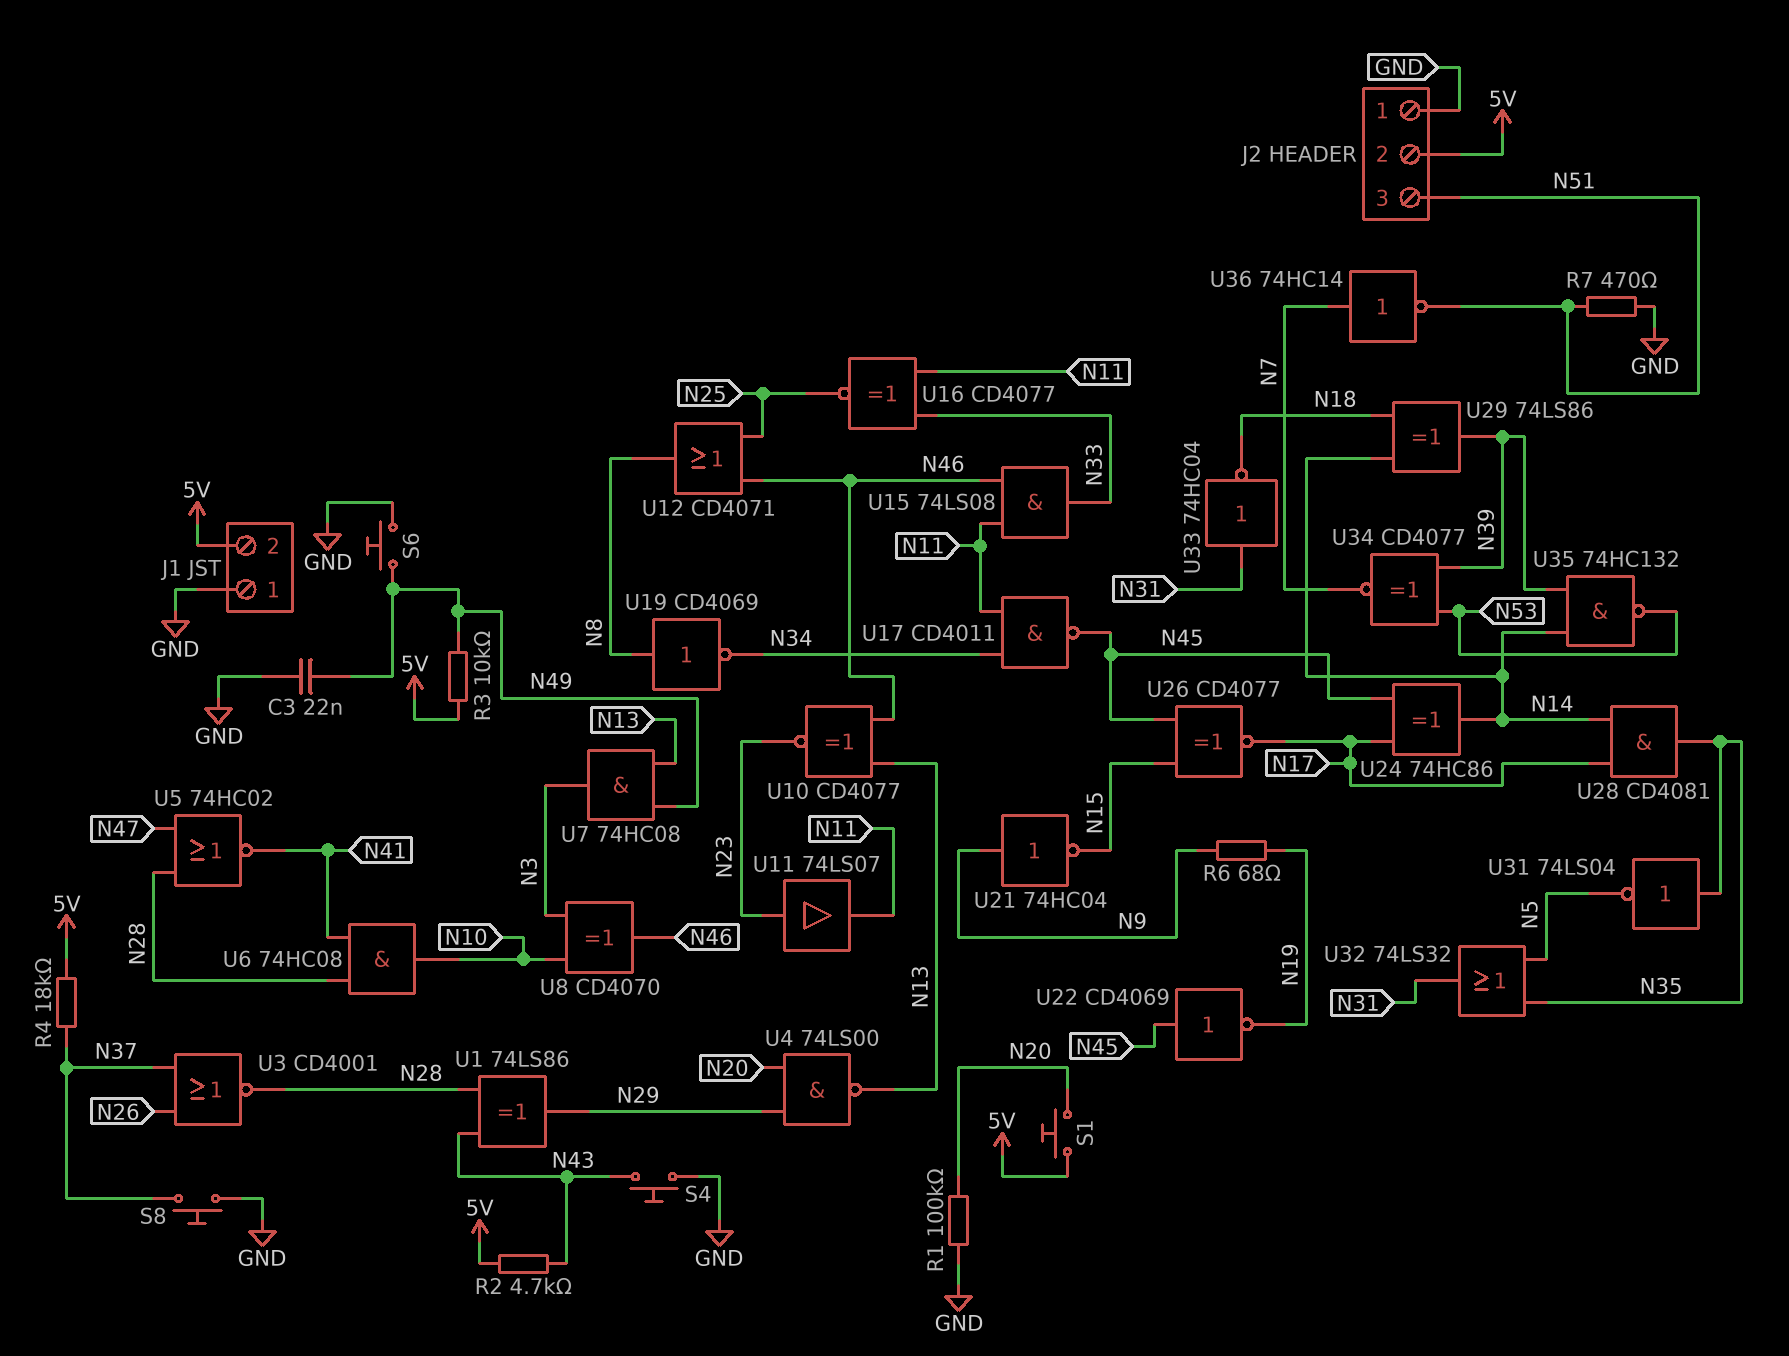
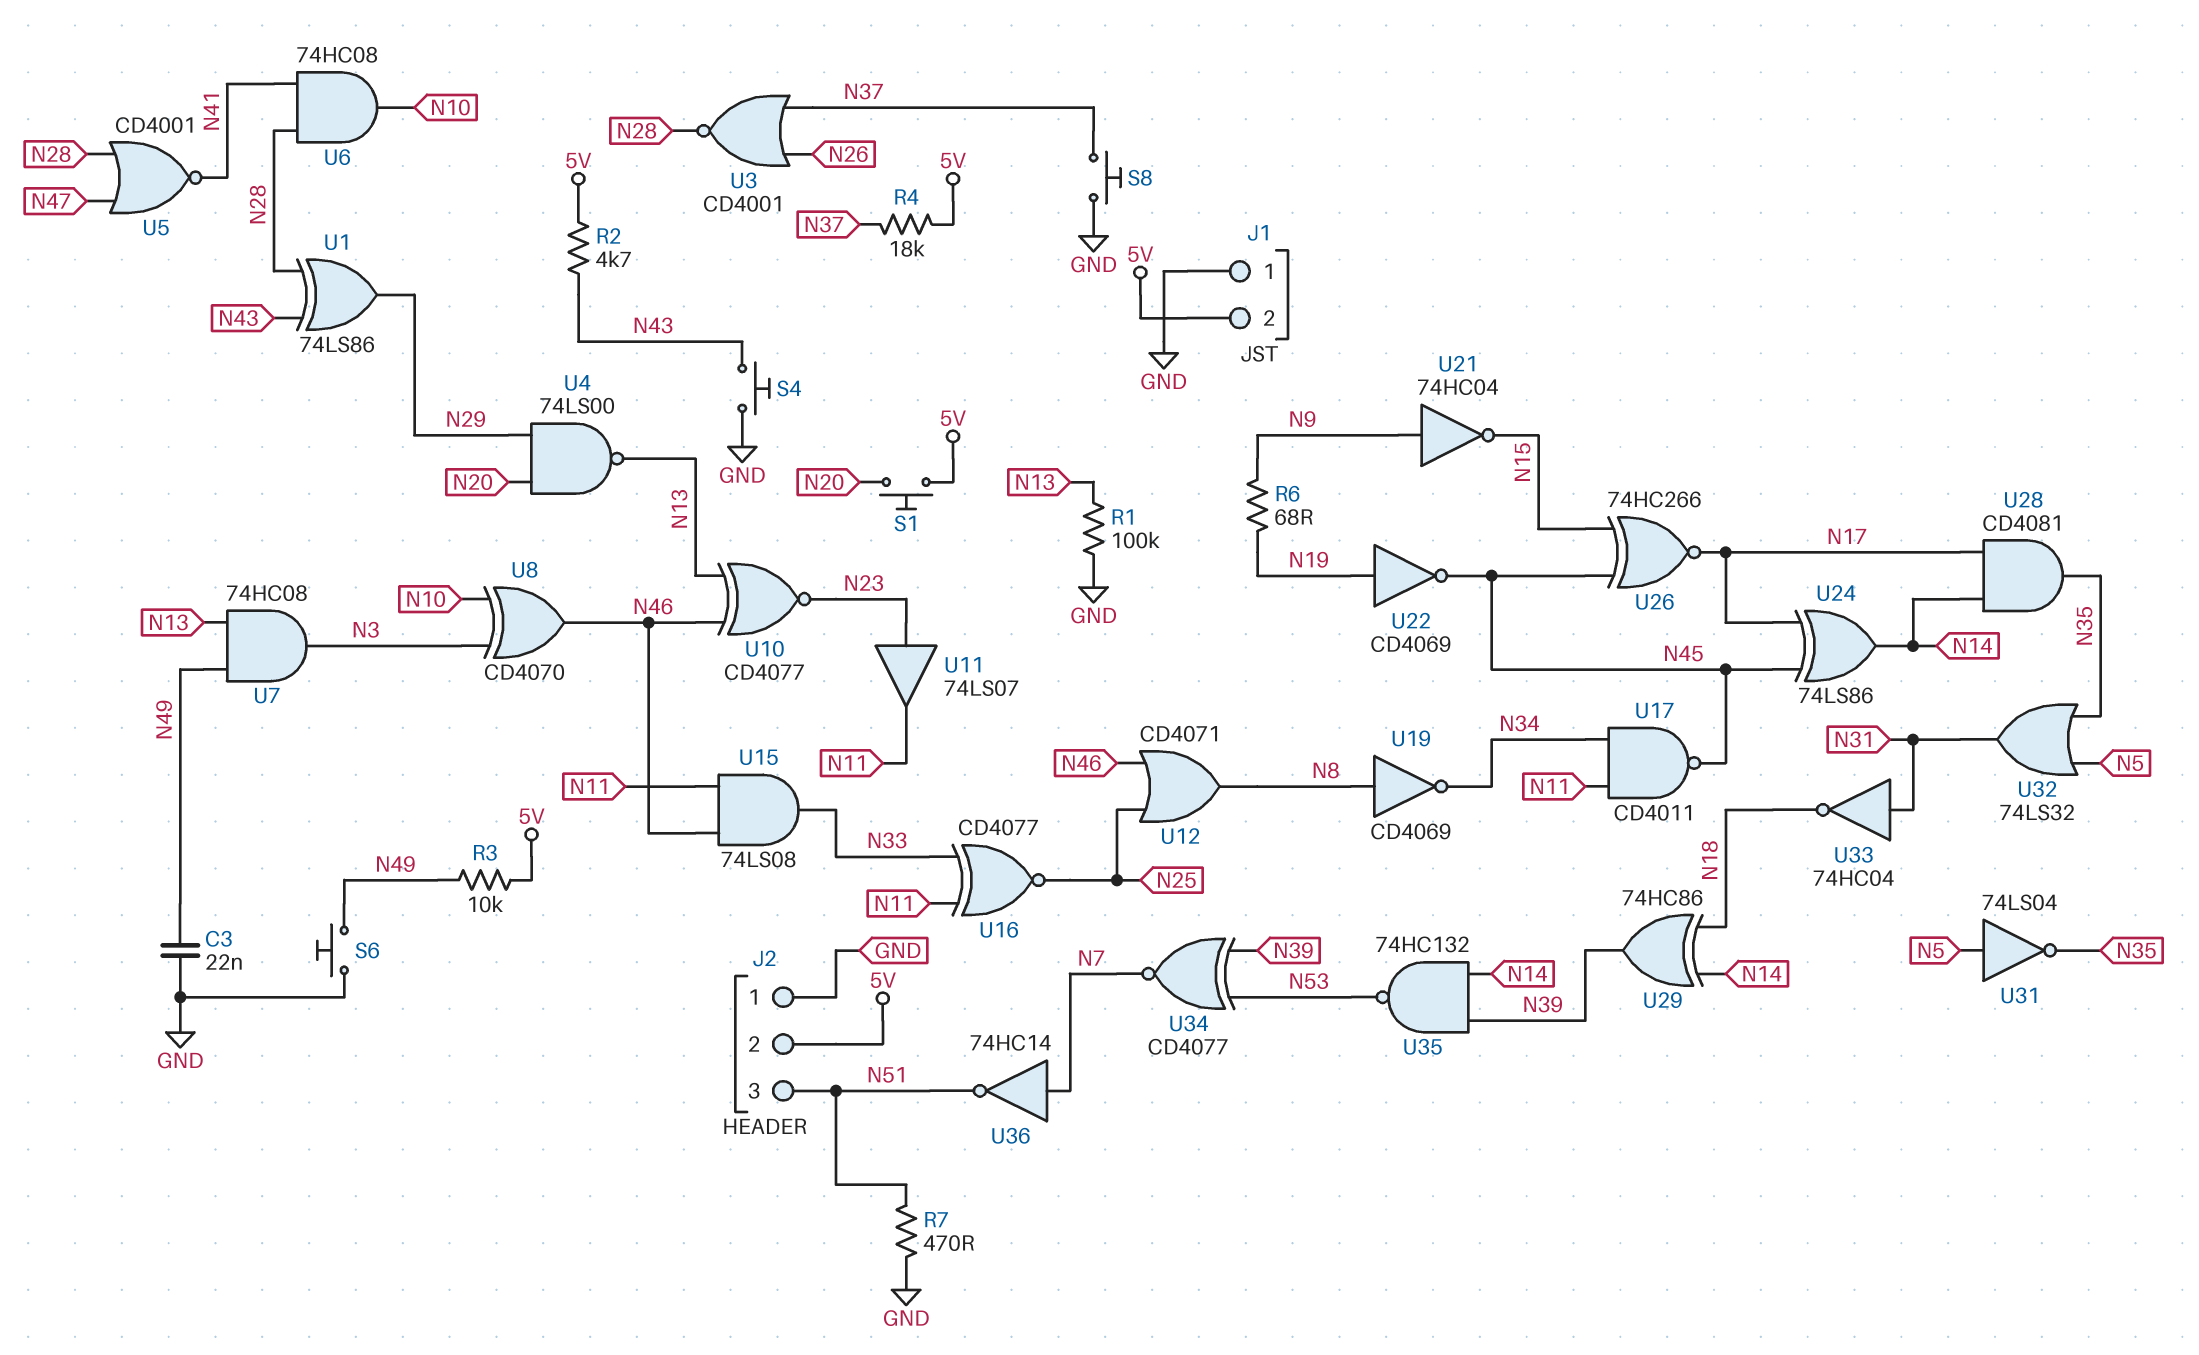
R1: 100k (GND, N20) -> 100k (GND, N13)
U5: NOR 74HC02 (in N28, in N47, out N41) -> NOR CD4001 (in N28, in N47, out N41)
U22: NOT CD4069 (in N45, out N19) -> NOT CD4069 (in N19, out N45)
U24: XOR 74HC86 (in N17, in N45, out N14) -> XOR 74LS86 (in N17, in N45, out N14)
U26: XNOR CD4077 (in N15, in N45, out N17) -> XNOR 74HC266 (in N15, in N45, out N17)
U29: XOR 74LS86 (in N14, in N18, out N39) -> XOR 74HC86 (in N14, in N18, out N39)
U31: NOT 74LS04 (in N35, out N5) -> NOT 74LS04 (in N5, out N35)

